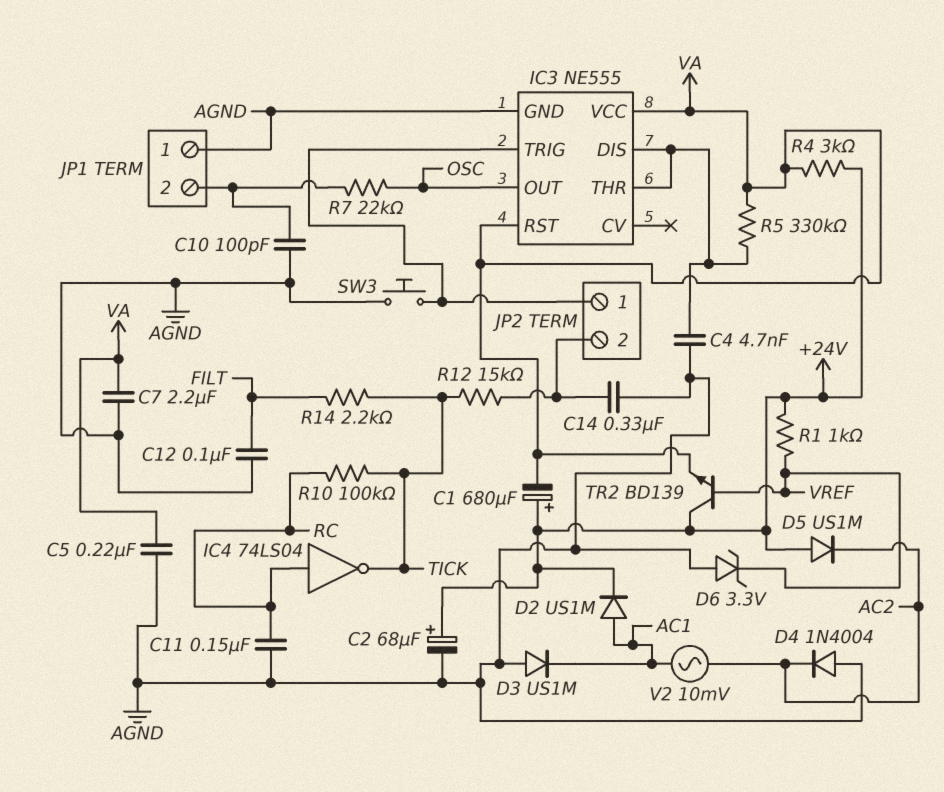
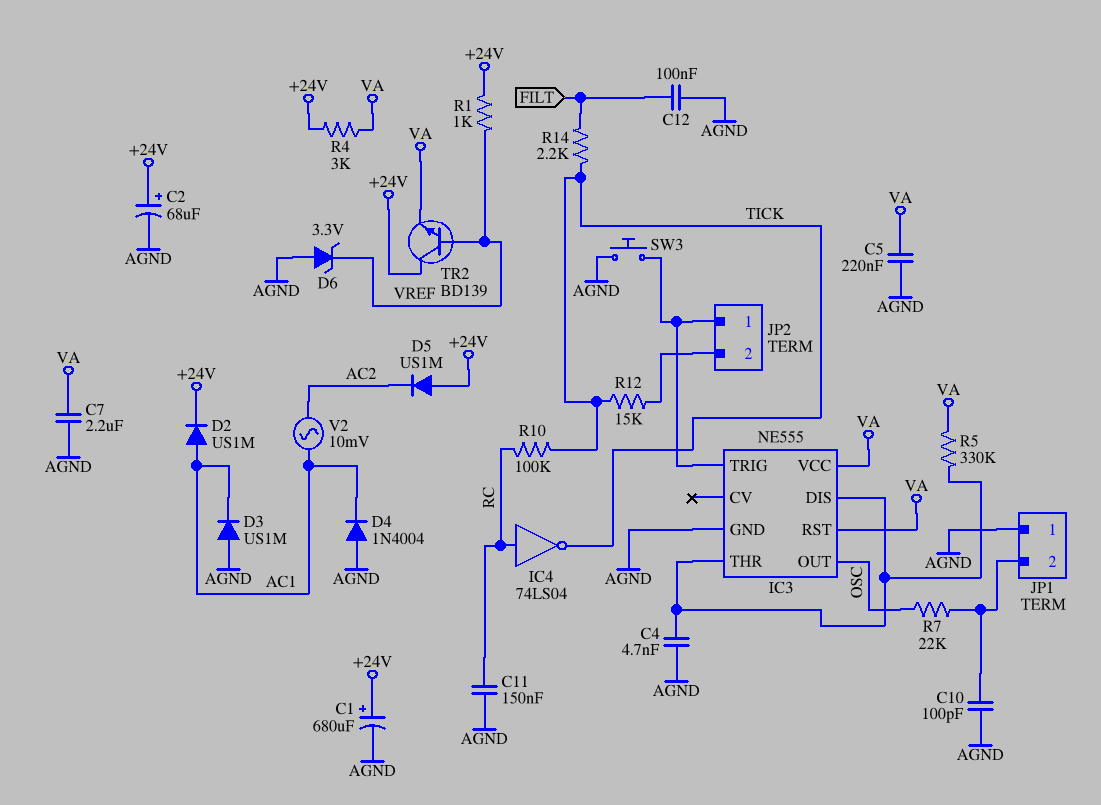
C1: 680uF (plus +24V, minus VA) -> 680uF (plus +24V, minus AGND)
C14: 330nF (AGND, JP2/2) -> none
D4: diode 1N4004 (A AGND, K AC2) -> diode 1N4004 (A AGND, K AC1)

